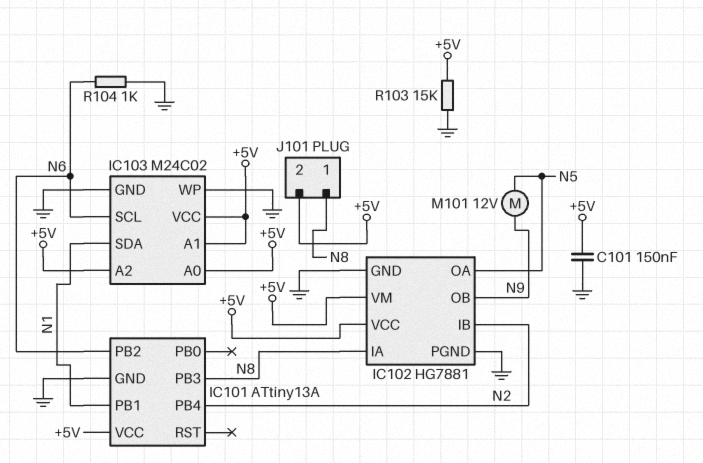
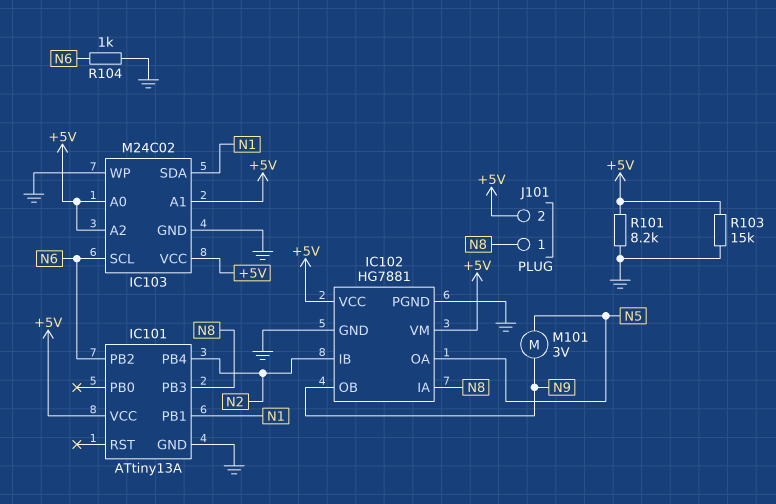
C101: 150nF (+5V, GND) -> none
M101: motor 12V (N5, N9) -> motor 3V (N5, N9)
R101: none -> 8.2k (+5V, GND)

